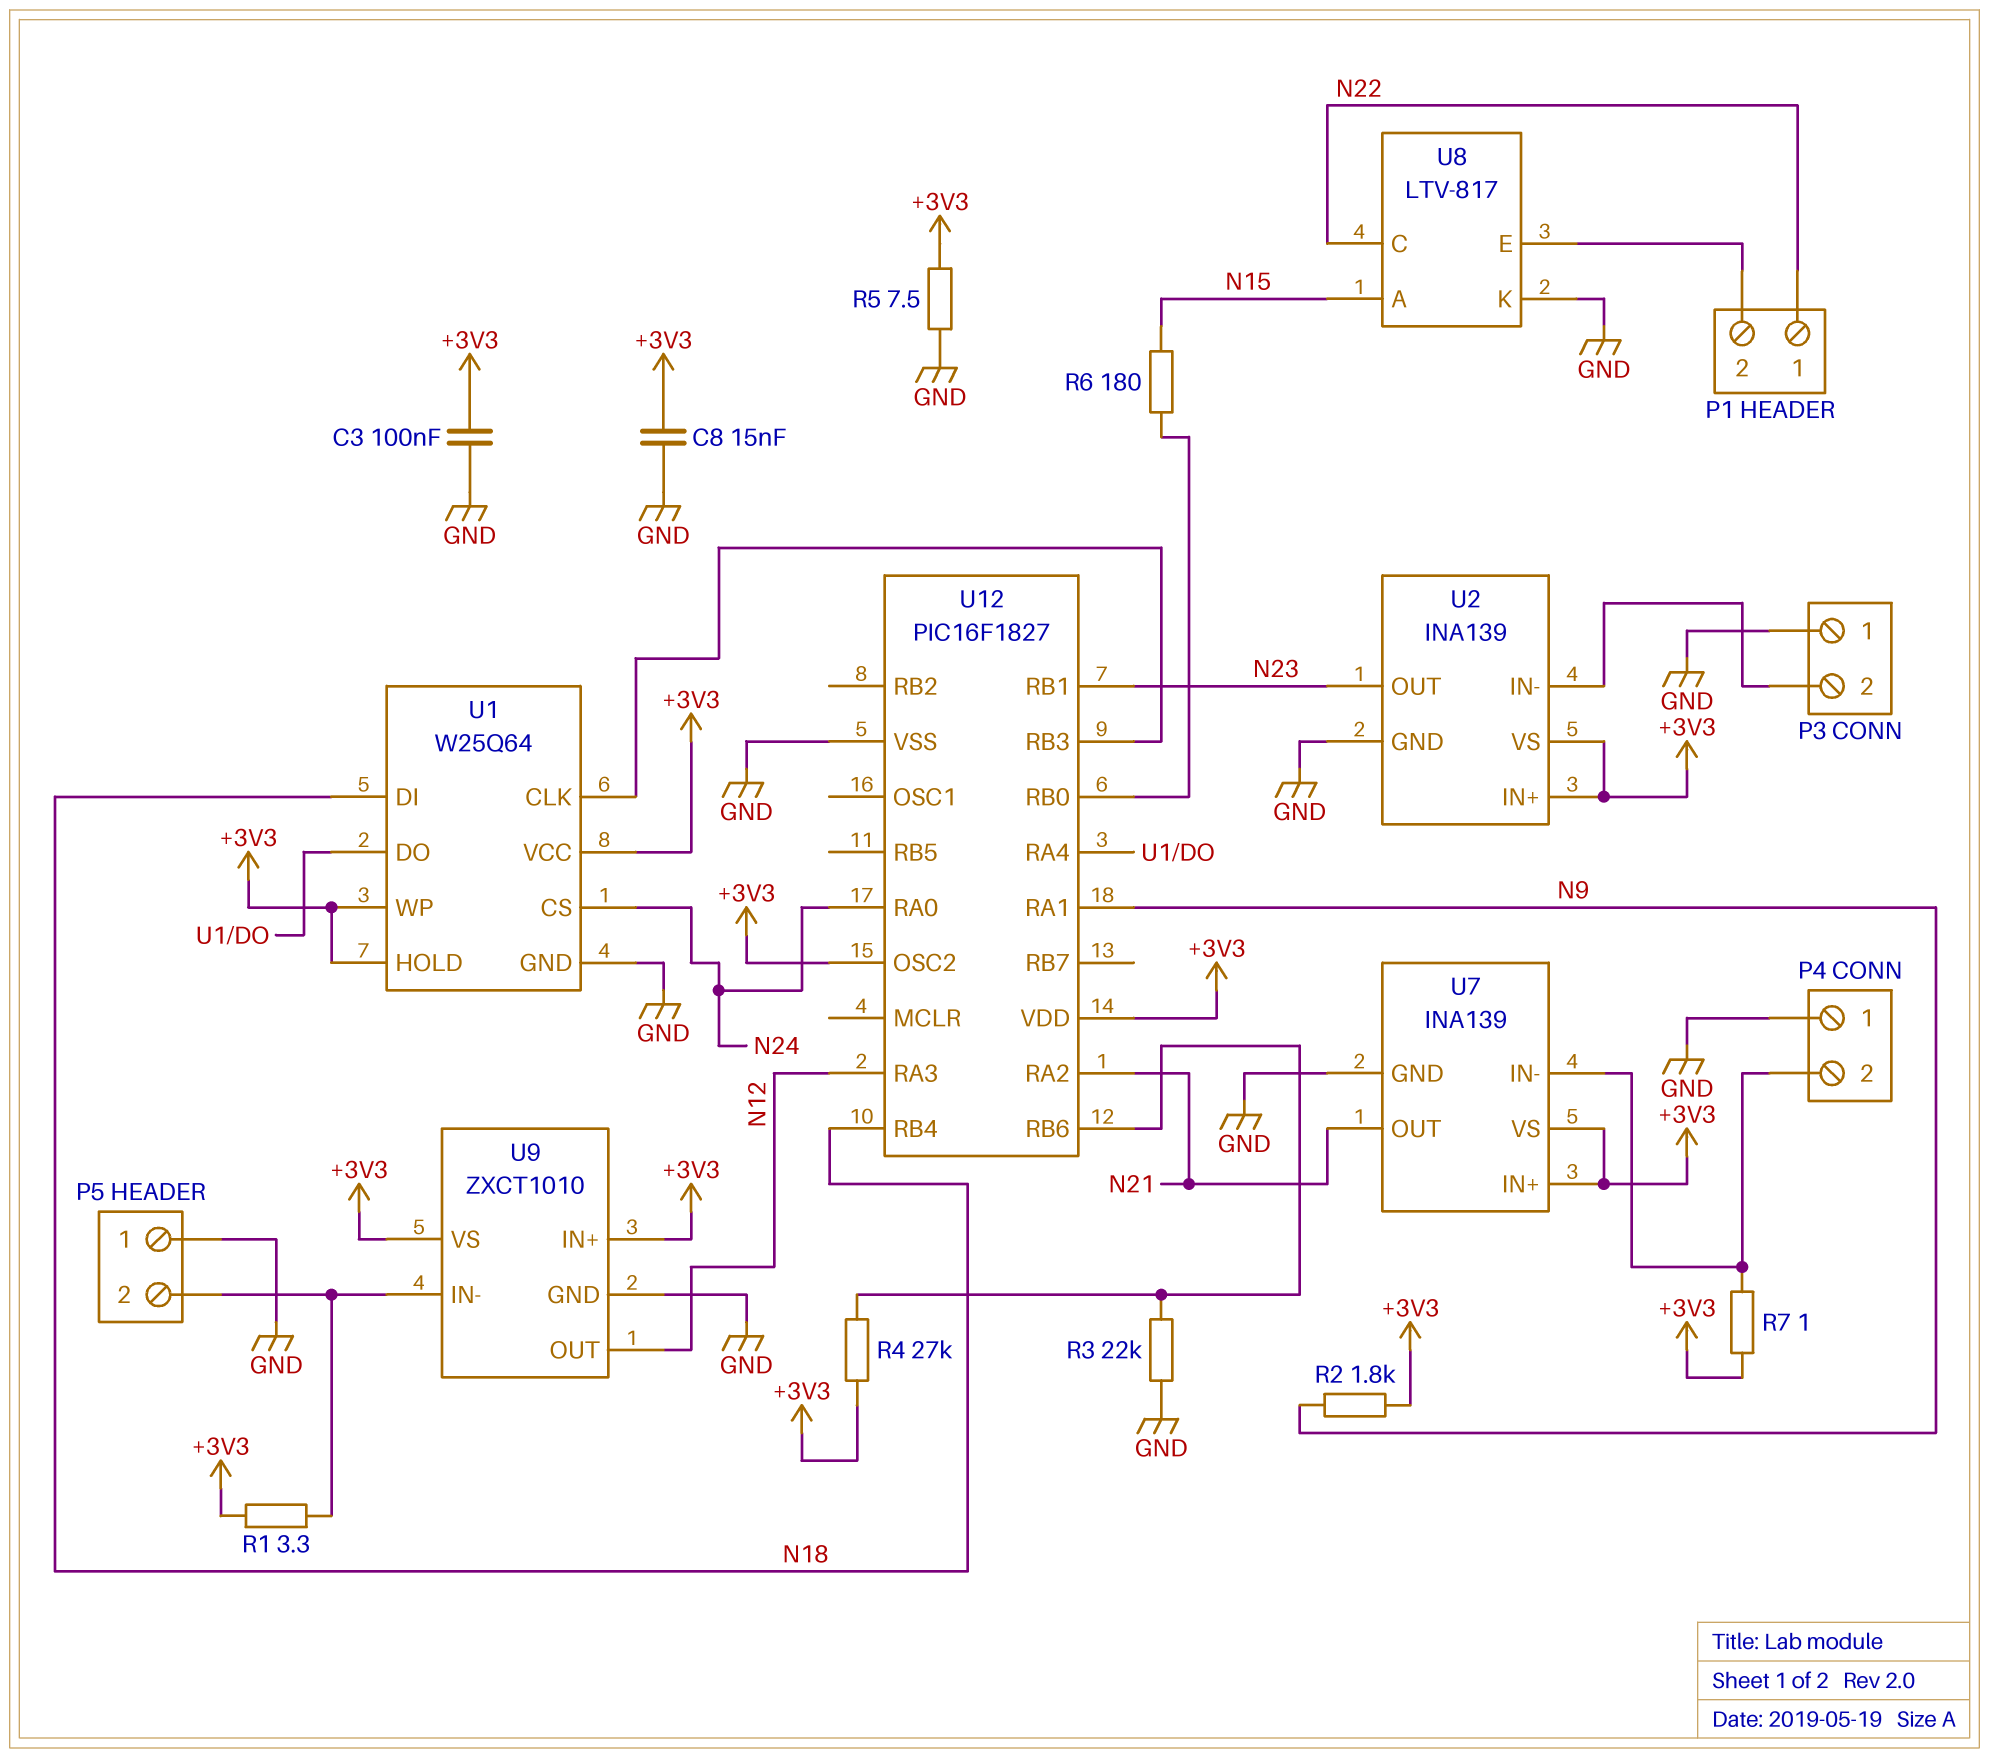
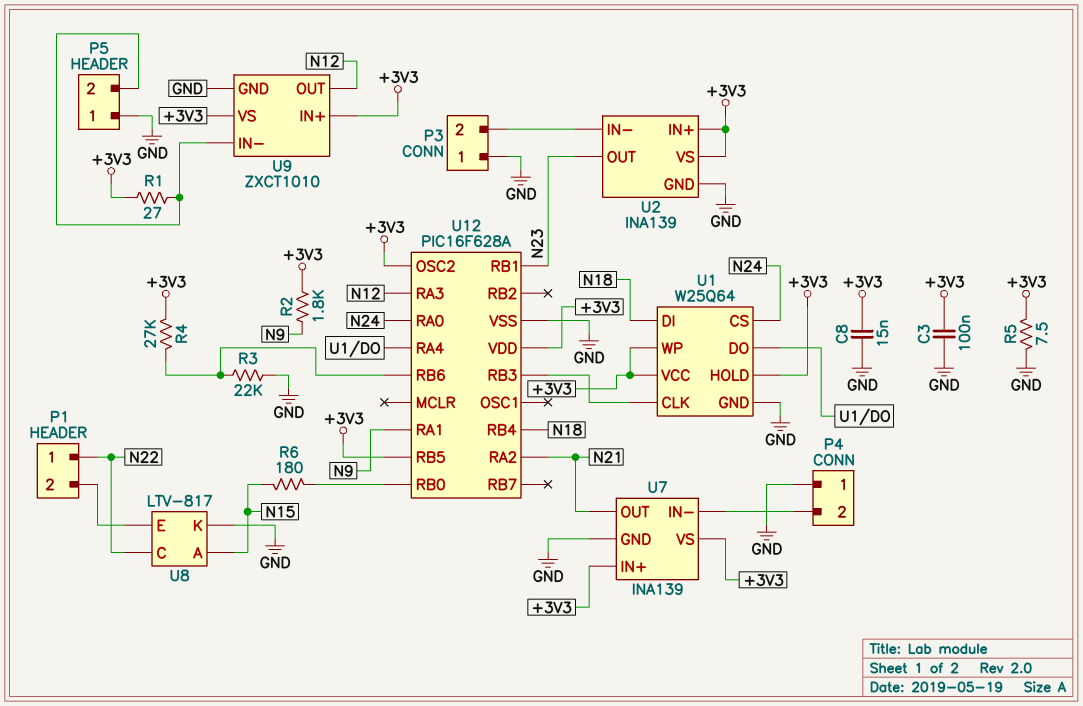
R1: 3.3 (+3V3, P5/2) -> 27 (+3V3, P5/2)
R7: 1 (+3V3, P4/2) -> none
U12: PIC16F1827 -> PIC16F628A
U12 pin RB5: none -> +3V3

